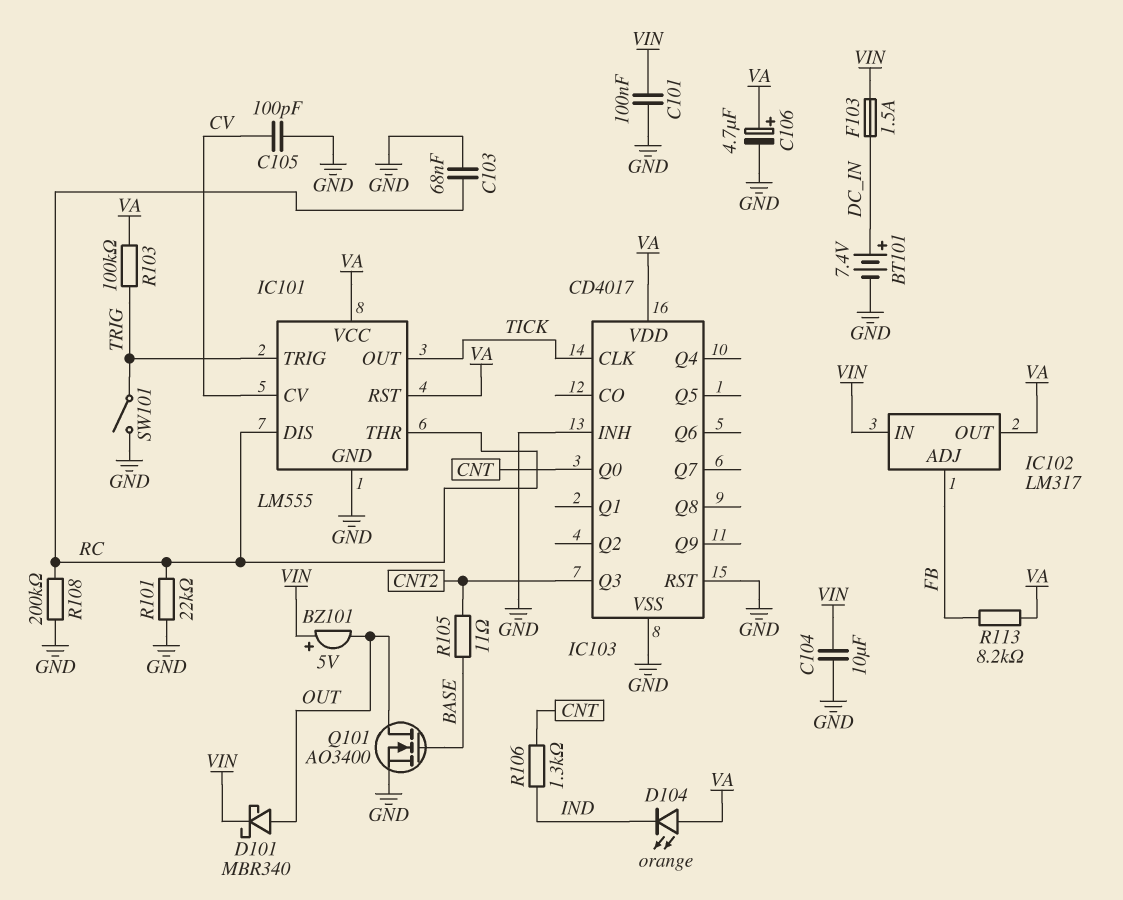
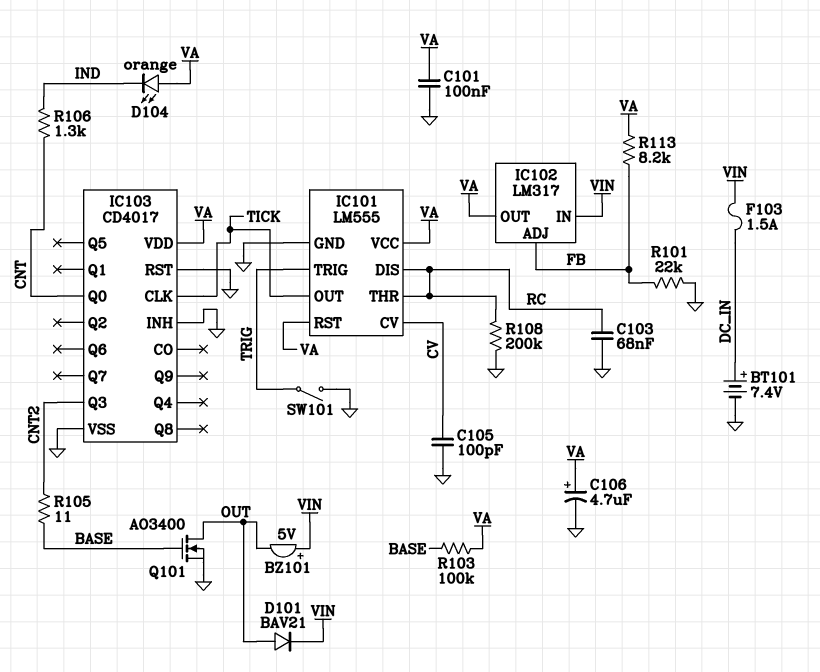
C101: 100nF (GND, VIN) -> 100nF (GND, VA)
C104: 10uF (GND, VIN) -> none
D101: schottky MBR340 (A OUT, K VIN) -> diode BAV21 (A OUT, K VIN)
R101: 22k (GND, RC) -> 22k (FB, GND)
R103: 100k (TRIG, VA) -> 100k (BASE, VA)

